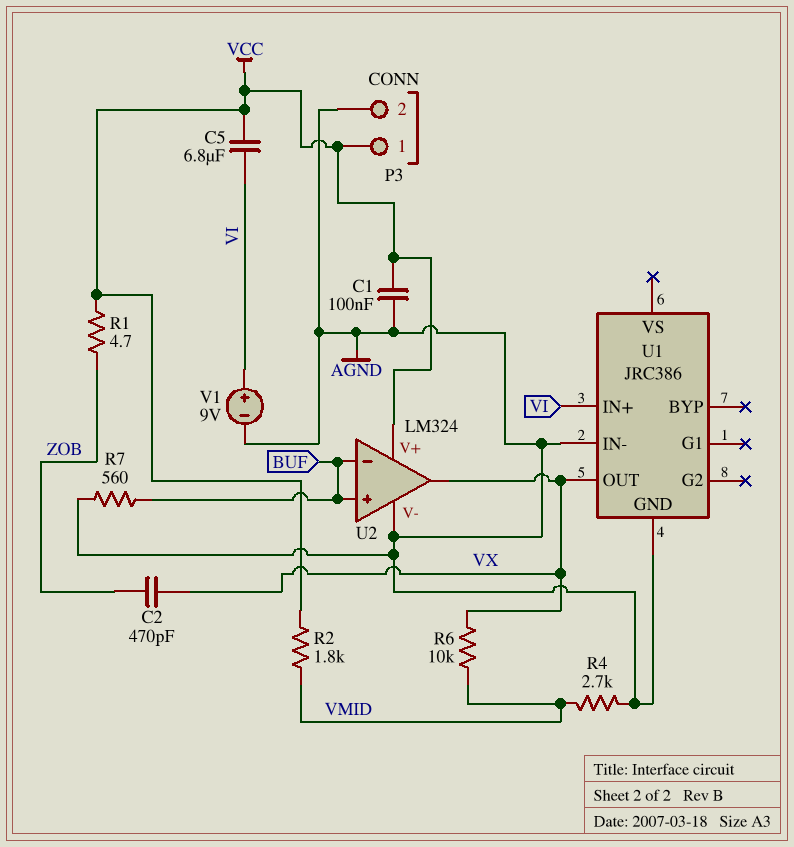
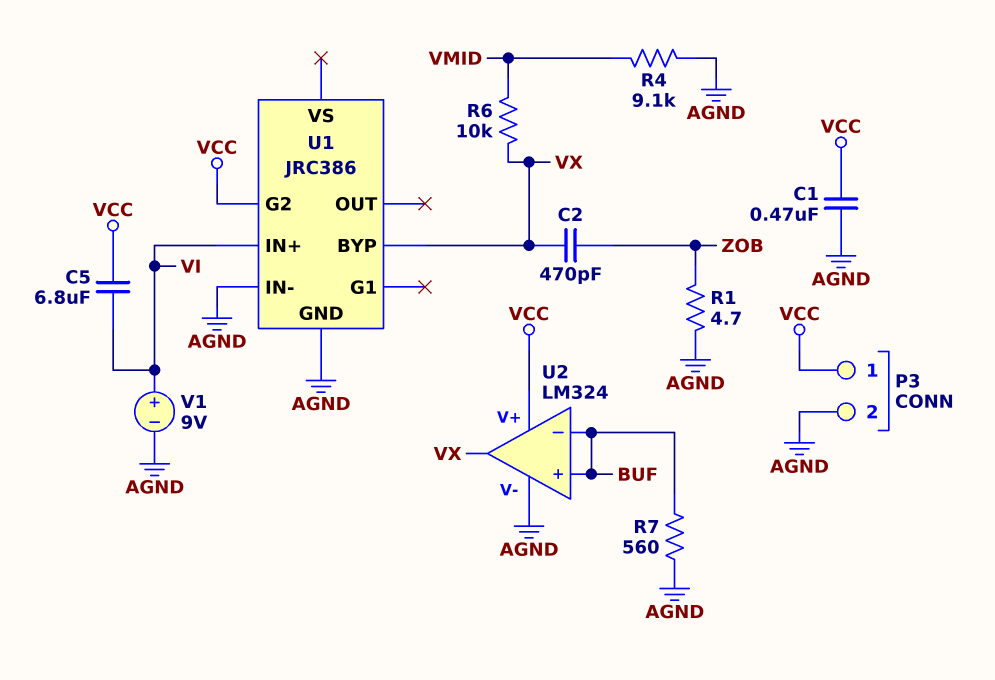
C1: 100nF (AGND, VCC) -> 470nF (AGND, VCC)
R1: 4.7 (VCC, ZOB) -> 4.7 (AGND, ZOB)
R2: 1.8k (VCC, VMID) -> none
R4: 2.7k (AGND, VMID) -> 9.1k (AGND, VMID)
U1 pin BYP: none -> VX
U1 pin G2: none -> VCC
U1 pin OUT: VX -> none

